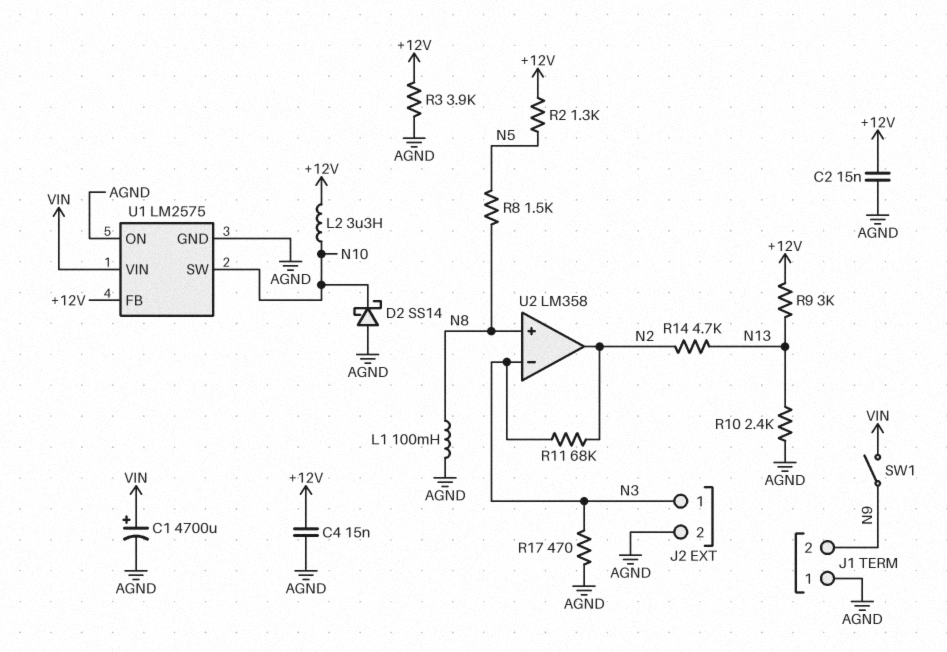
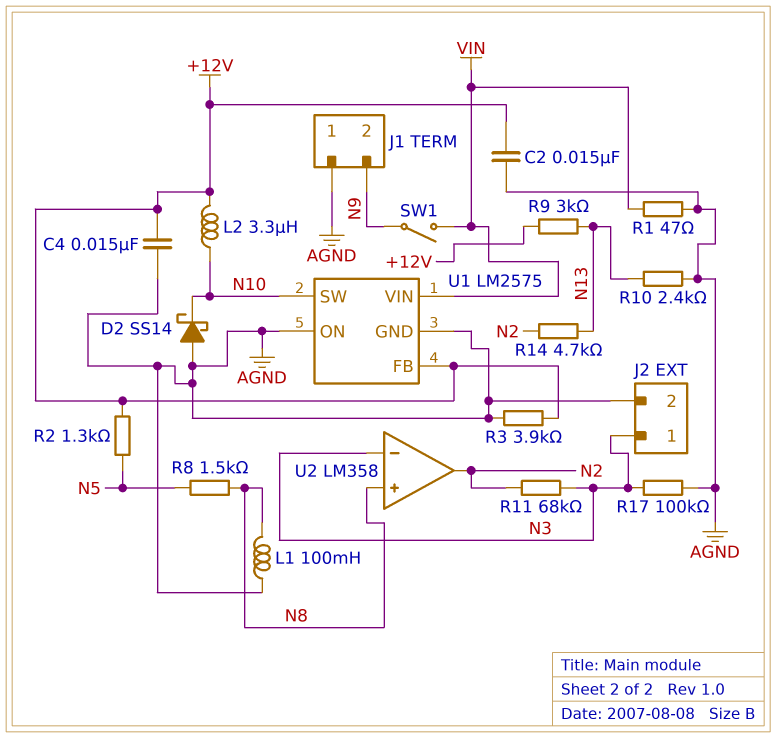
C1: 4700uF (plus VIN, minus AGND) -> none
R1: none -> 47 (AGND, VIN)
R17: 470 (AGND, N3) -> 100k (AGND, N3)

